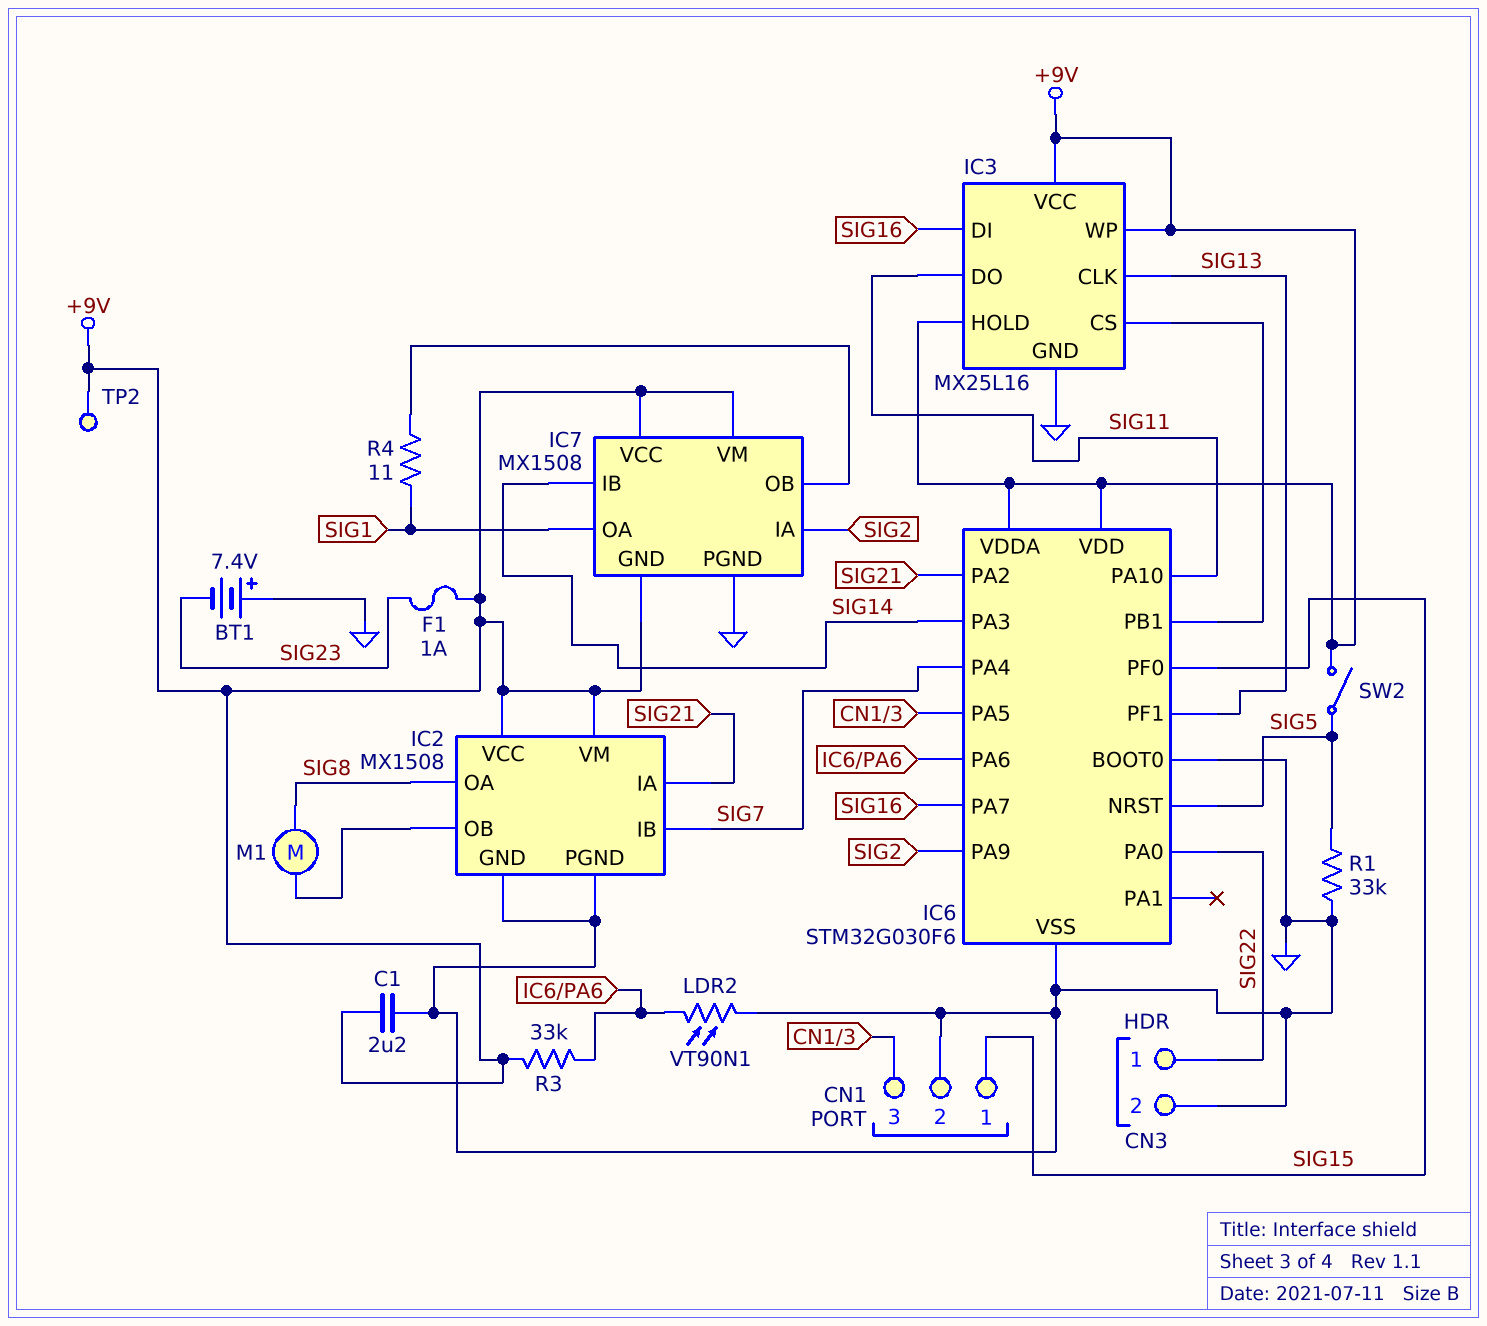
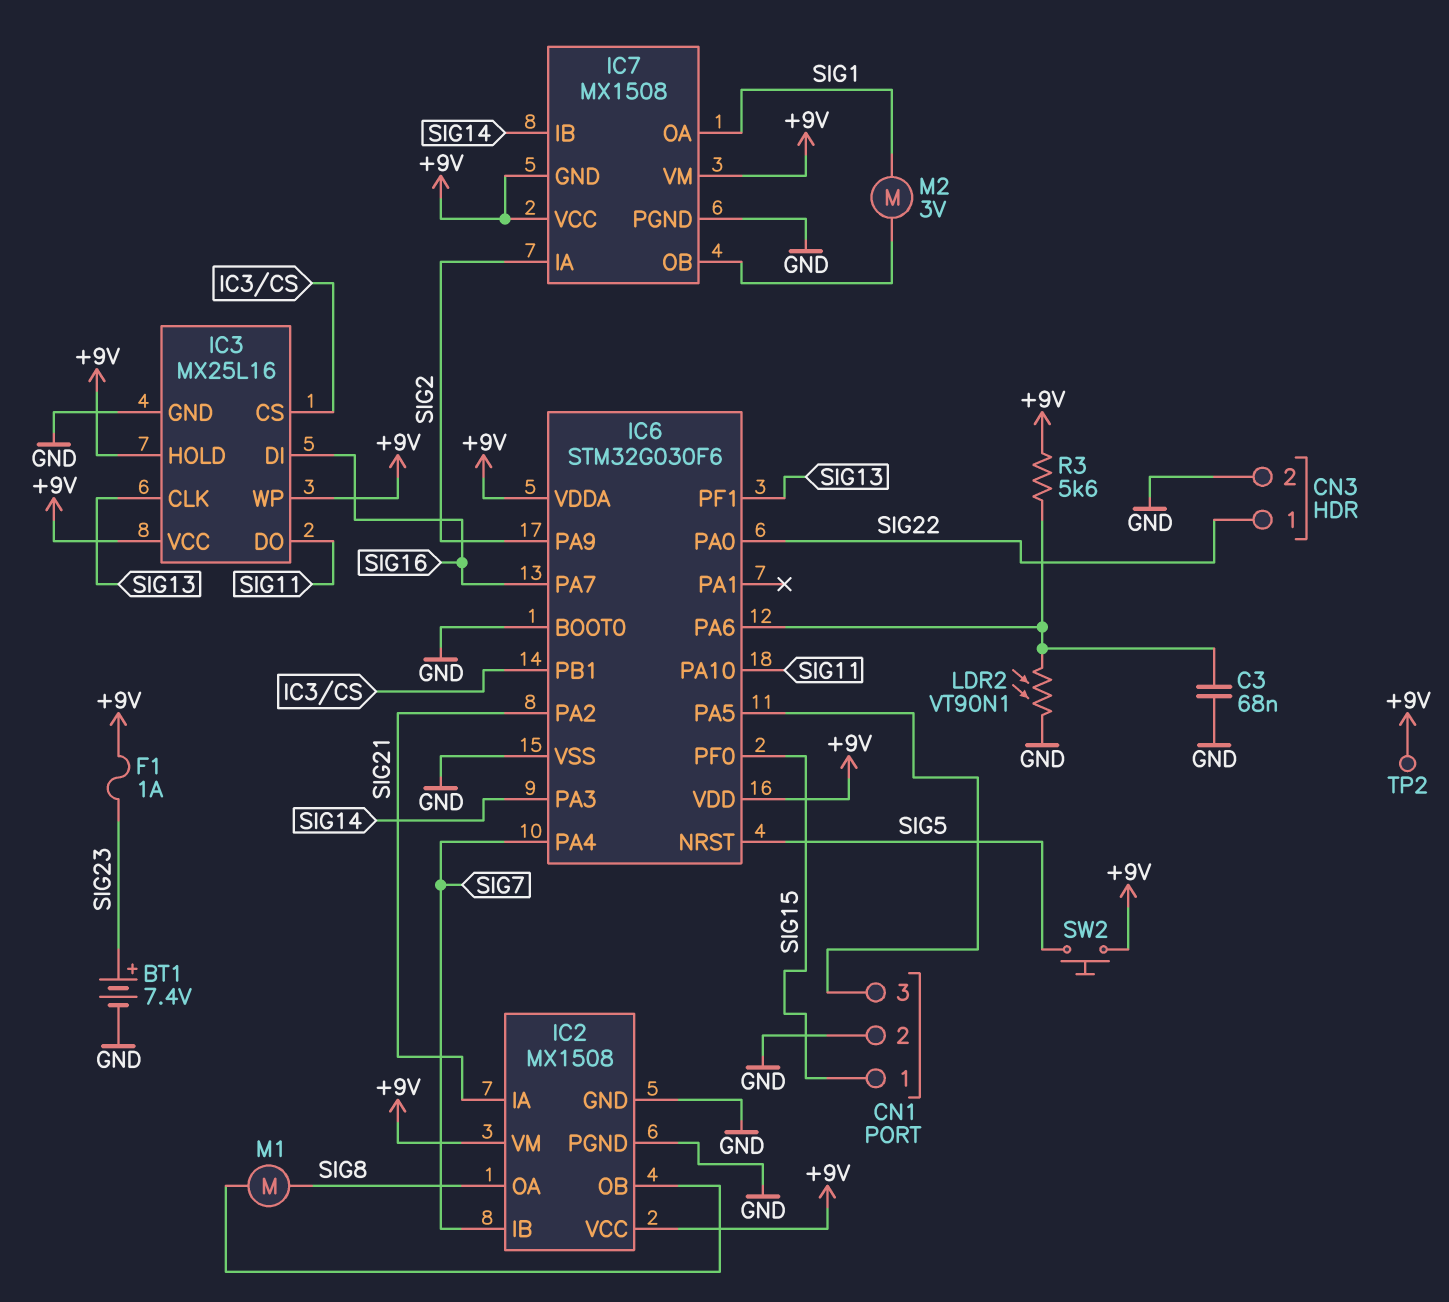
BT1: 7.4V (plus GND, minus SIG23) -> 7.4V (plus SIG23, minus GND)
C1: 2.2uF (+9V, GND) -> none
C3: none -> 68nF (GND, IC6/PA6)
M2: none -> motor 3V (IC7/OB, SIG1)
R1: 33k (GND, SIG5) -> none
R3: 33k (+9V, IC6/PA6) -> 5.6k (+9V, IC6/PA6)
R4: 11 (IC7/OB, SIG1) -> none
SW2: switch (+9V, SIG5) -> button (+9V, SIG5)

